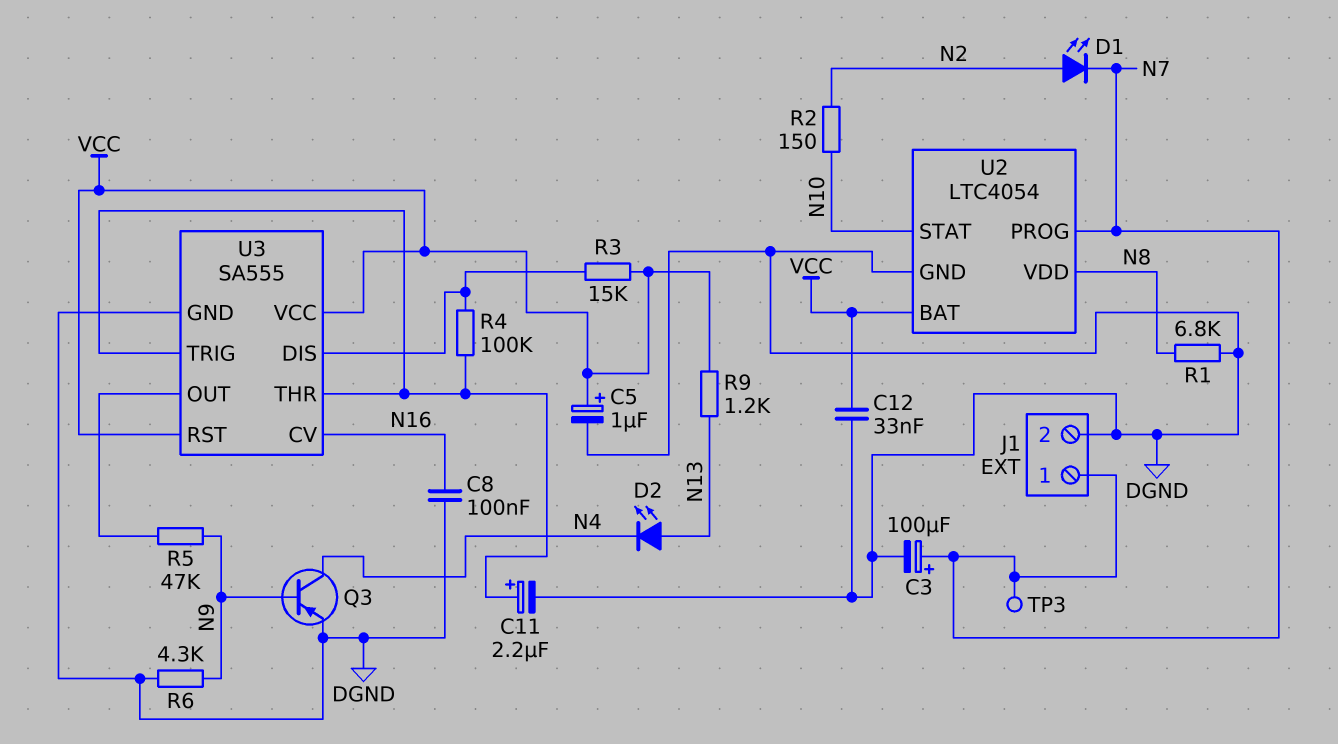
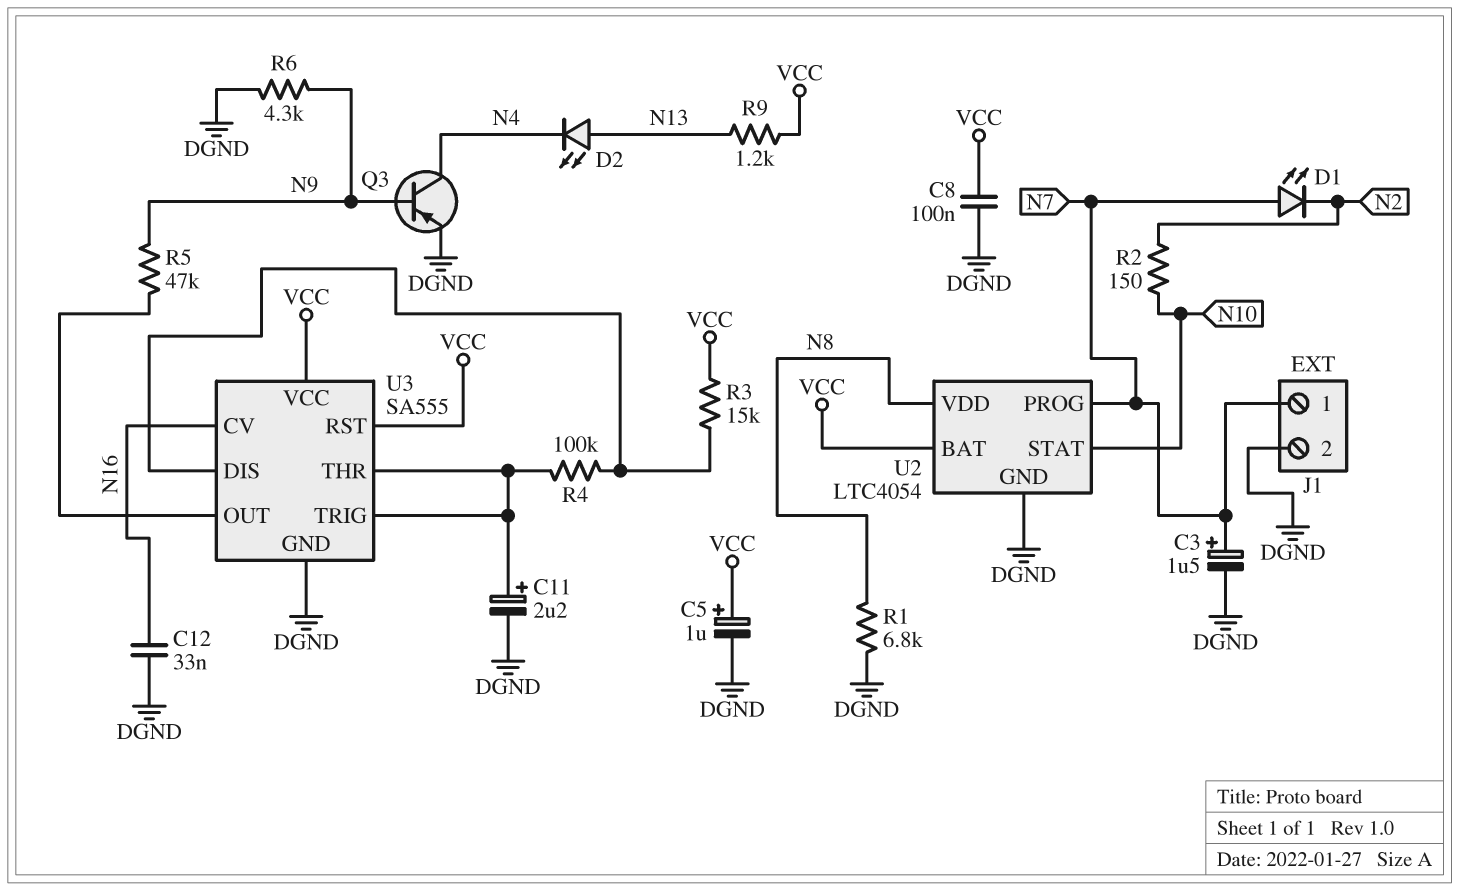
C3: 100uF (plus N7, minus DGND) -> 1.5uF (plus N7, minus DGND)
C8: 100nF (DGND, N16) -> 100nF (DGND, VCC)
C12: 33nF (DGND, VCC) -> 33nF (DGND, N16)
D1: LED (A N2, K N7) -> LED (A N7, K N2)
TP3: test point (N7) -> none

